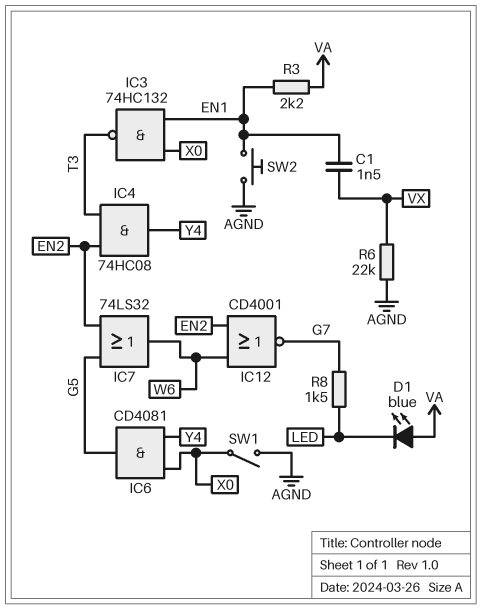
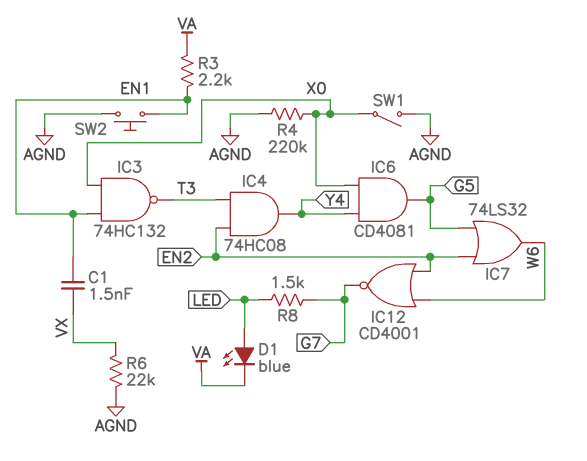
D1: LED blue (A VA, K LED) -> LED blue (A LED, K VA)
R4: none -> 220k (AGND, X0)

